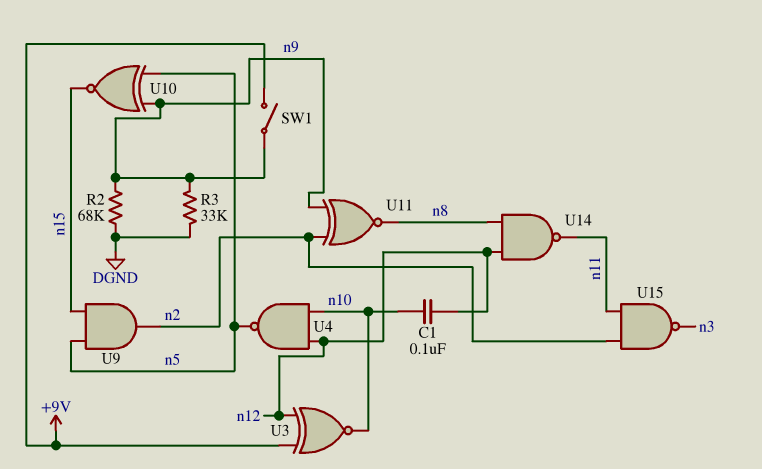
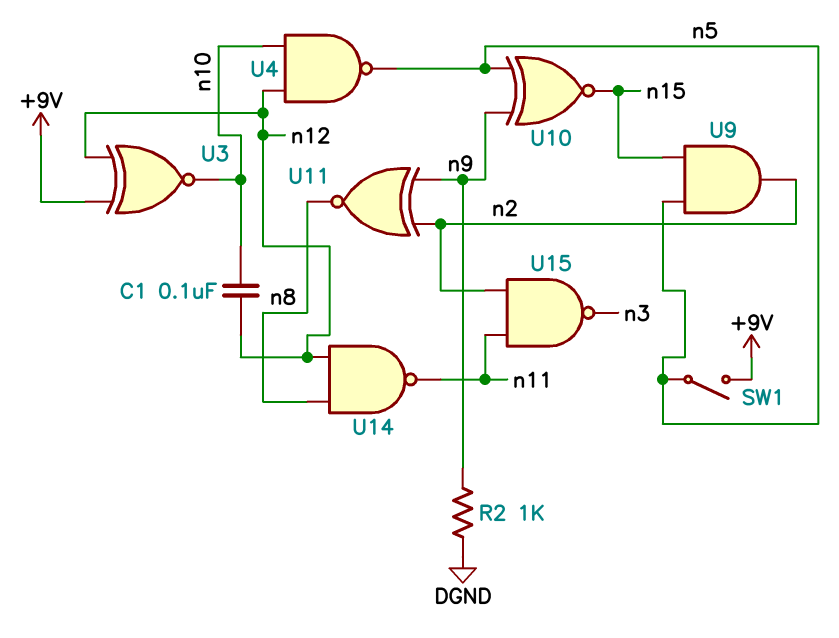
R2: 68k (DGND, n9) -> 1k (DGND, n9)
R3: 33k (DGND, n9) -> none
SW1: switch (+9V, n9) -> switch (+9V, n5)

